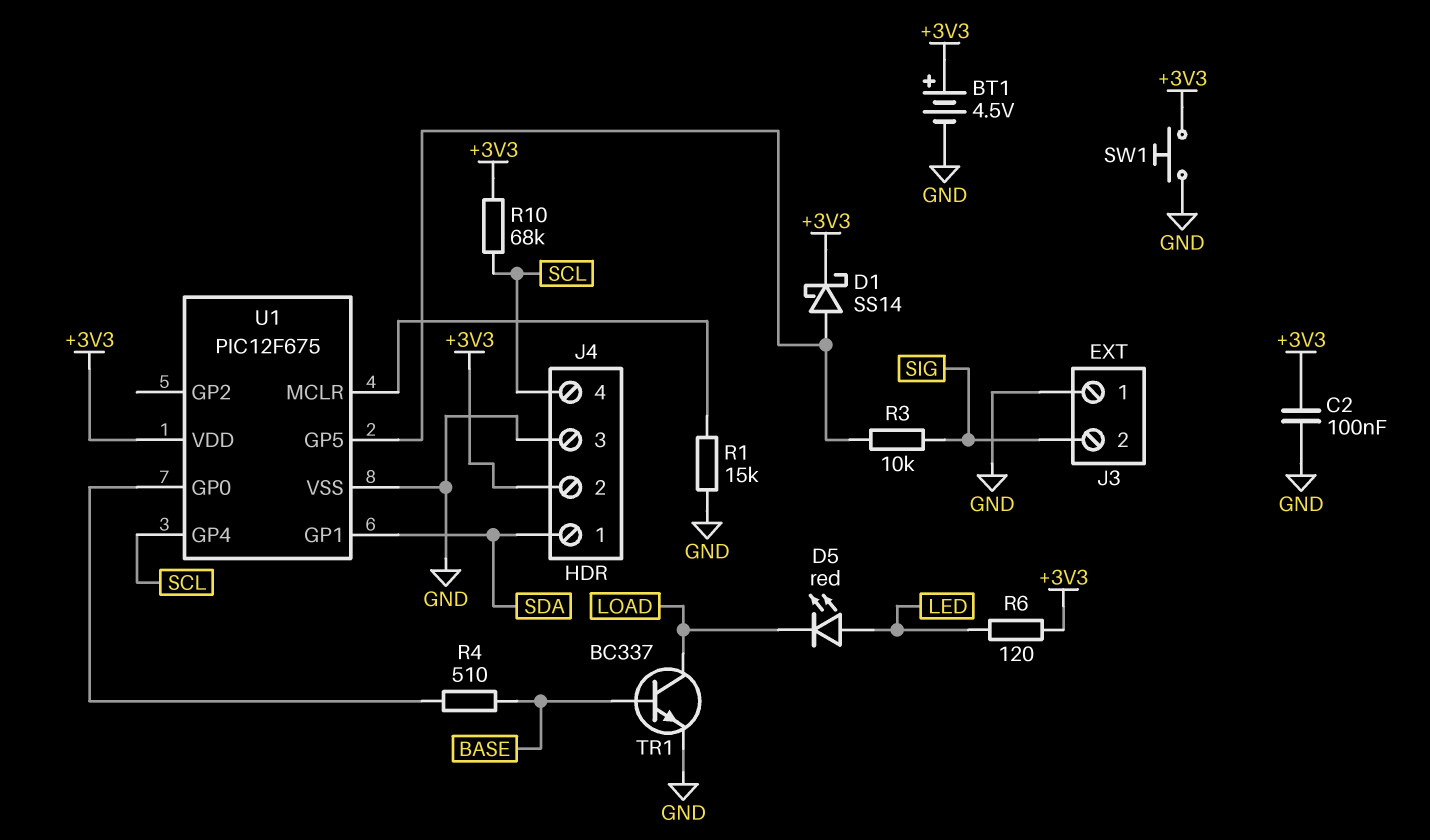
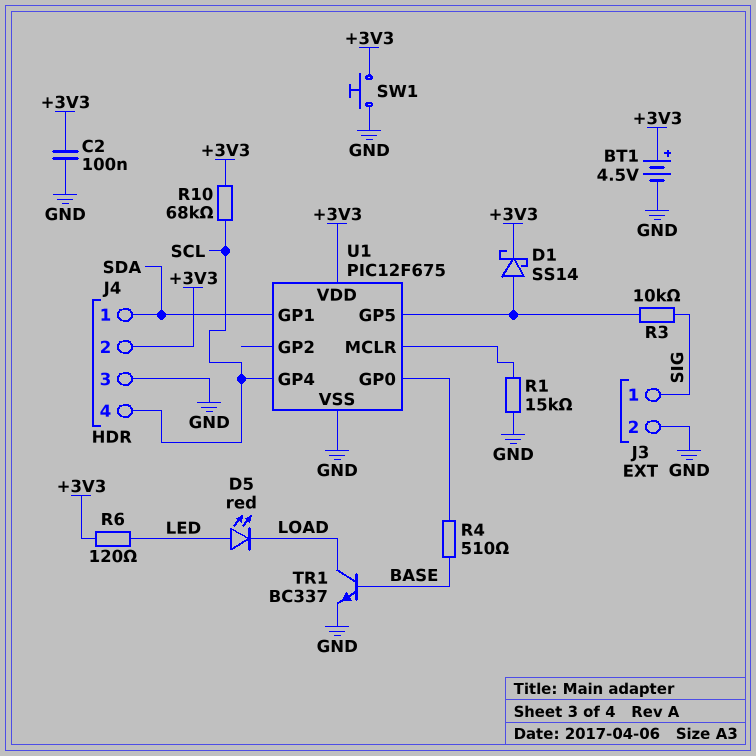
J3 pin 1: GND -> SIG
J3 pin 2: SIG -> GND

